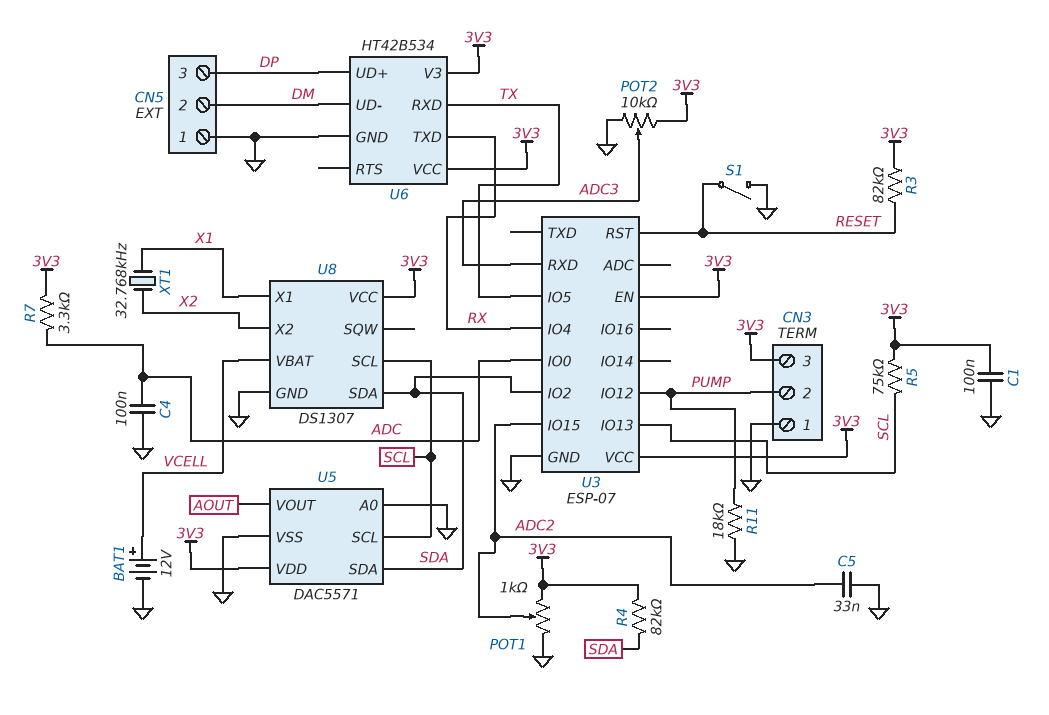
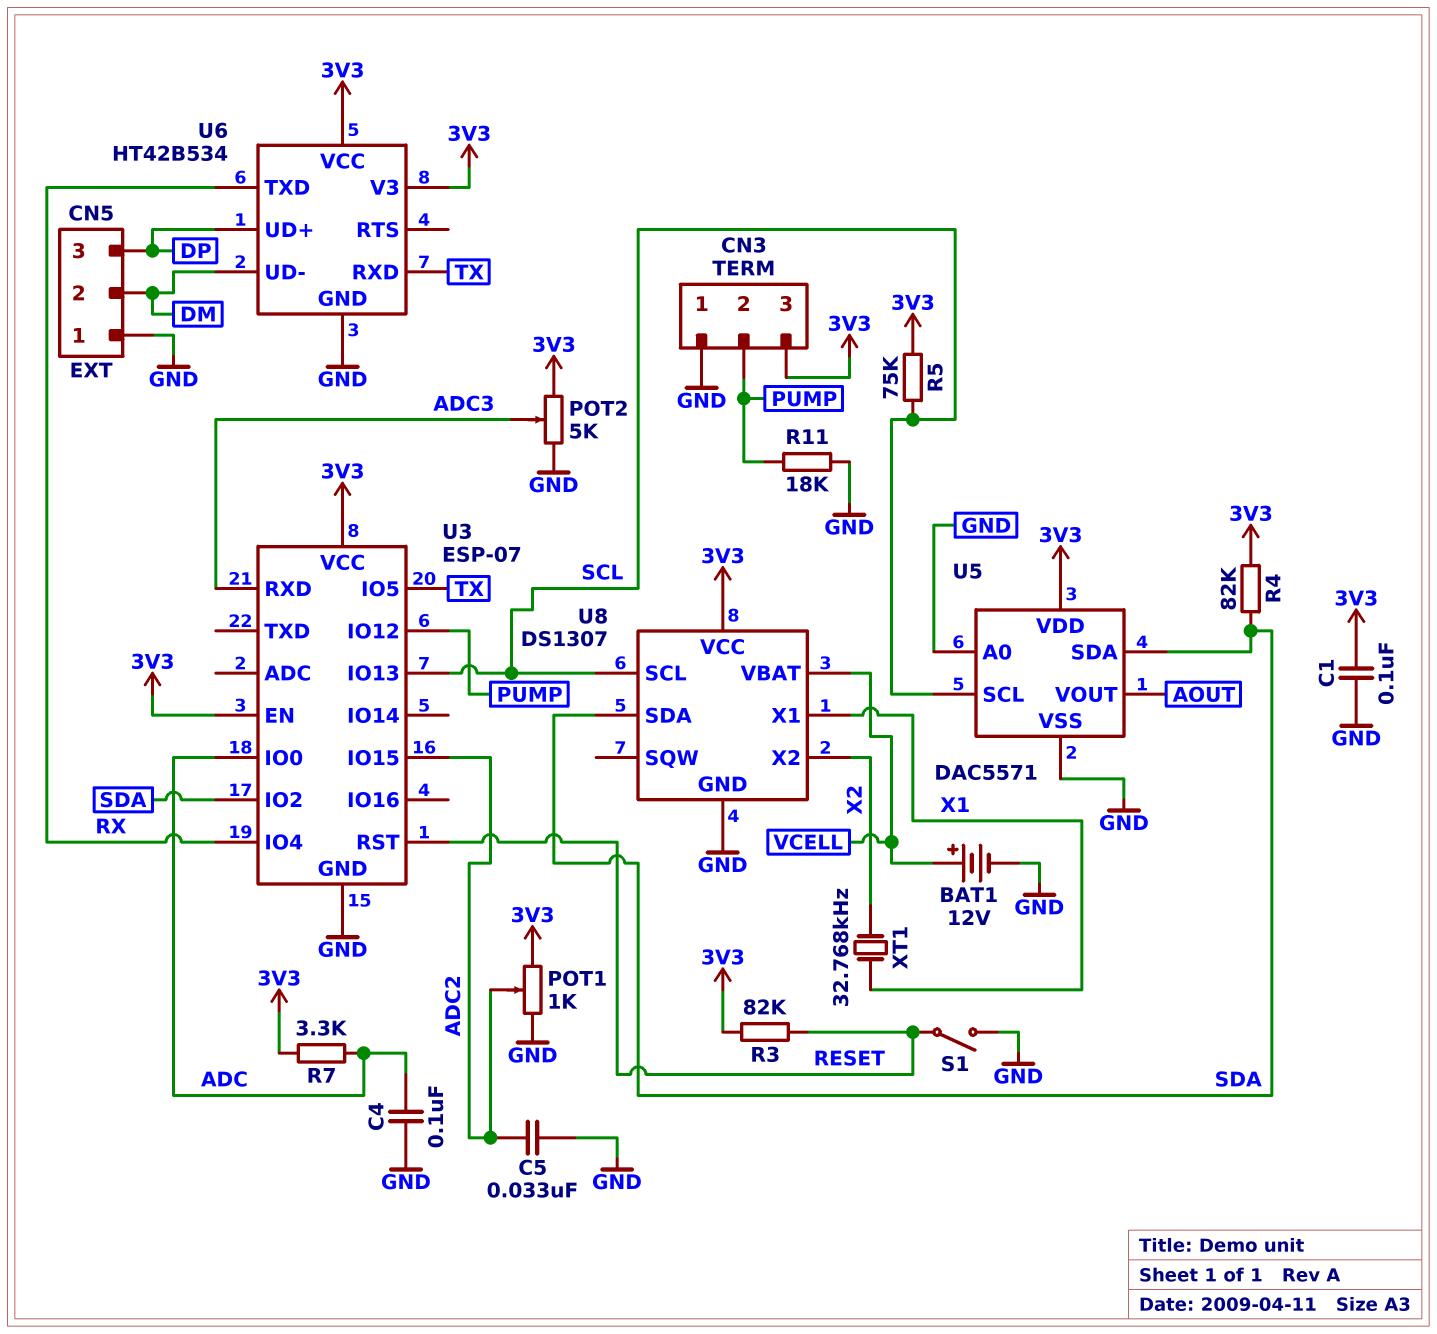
POT2: 10k (3V3, GND, wiper ADC3) -> 5k (3V3, GND, wiper ADC3)

